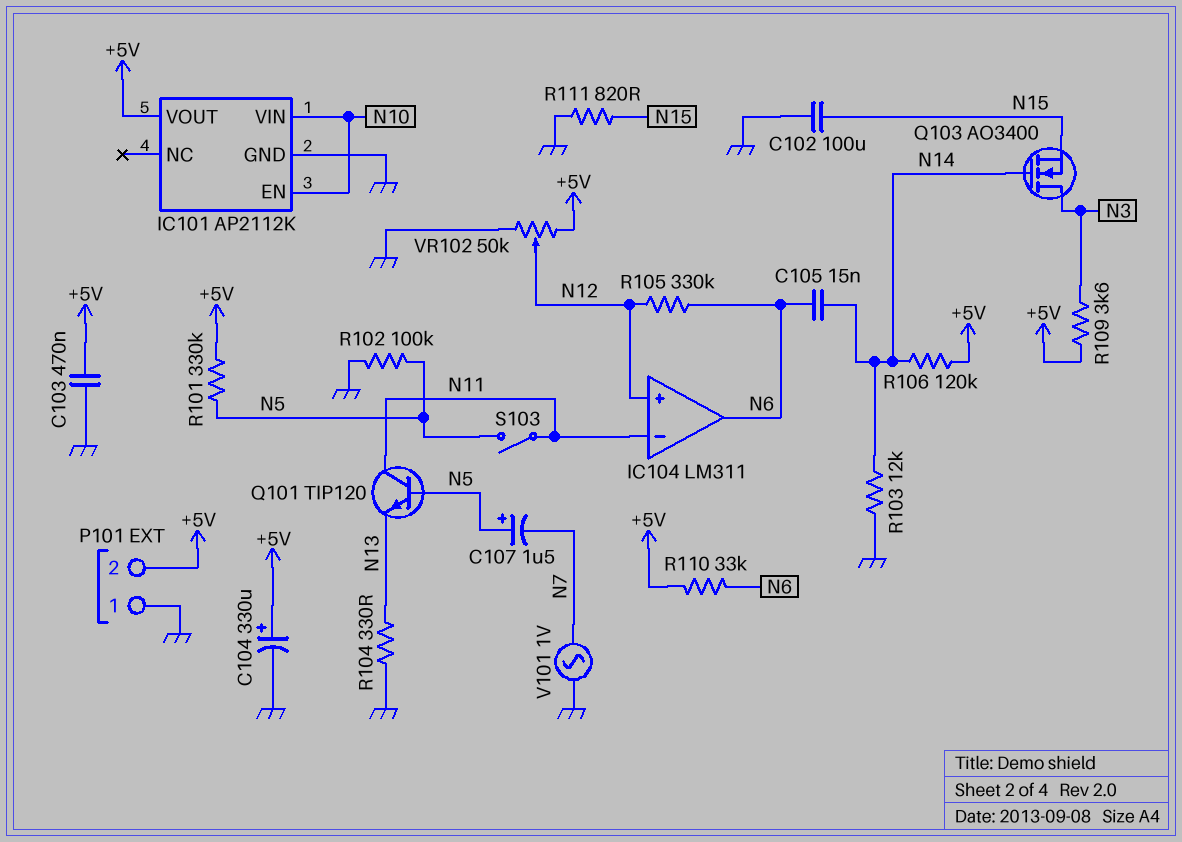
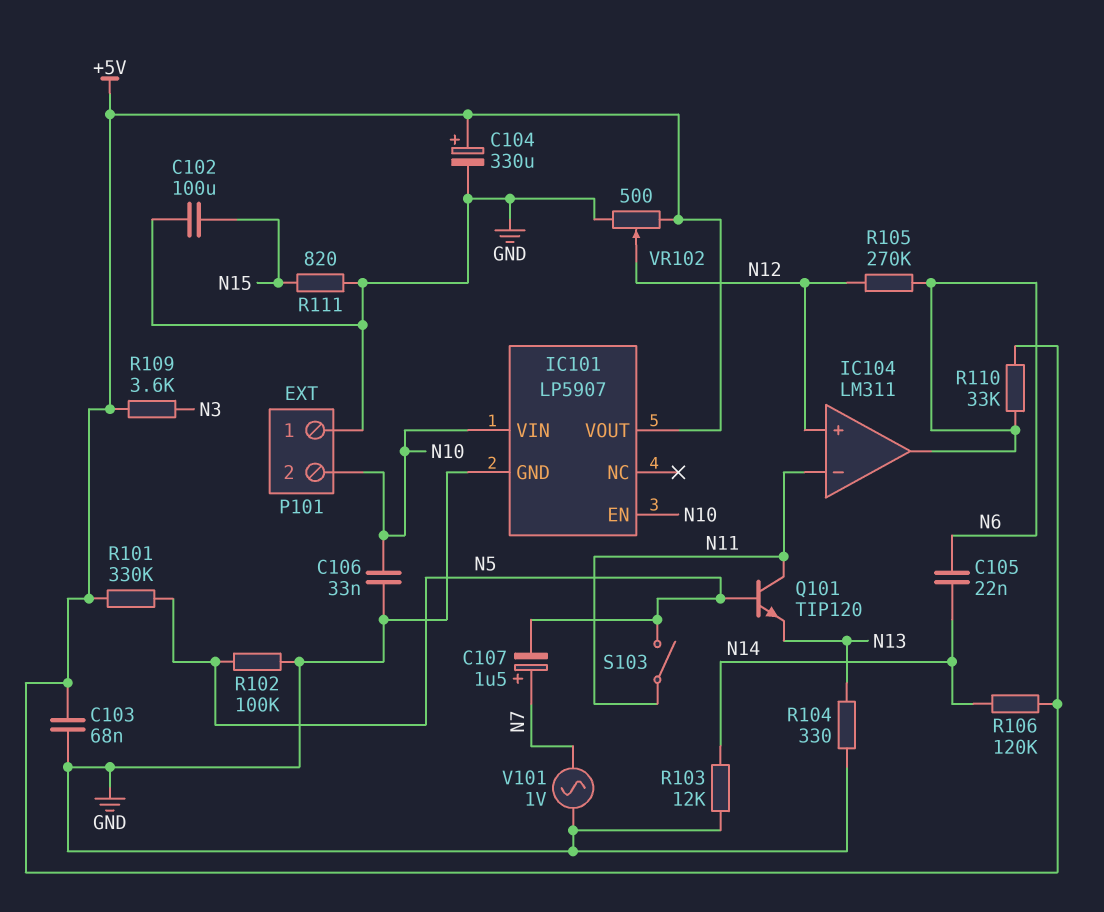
C103: 470nF (+5V, GND) -> 68nF (+5V, GND)
C105: 15nF (N6, N14) -> 22nF (N6, N14)
C106: none -> 33nF (GND, N10)
C107: 1.5uF (plus N5, minus N7) -> 1.5uF (plus N7, minus N5)
IC101: AP2112K -> LP5907
P101 pin 2: +5V -> N10
Q103: NMOS AO3400 (G N14, D N3, S N15) -> none
R105: 330k (N6, N12) -> 270k (N6, N12)
VR102: 50k (+5V, GND, wiper N12) -> 500 (+5V, GND, wiper N12)

